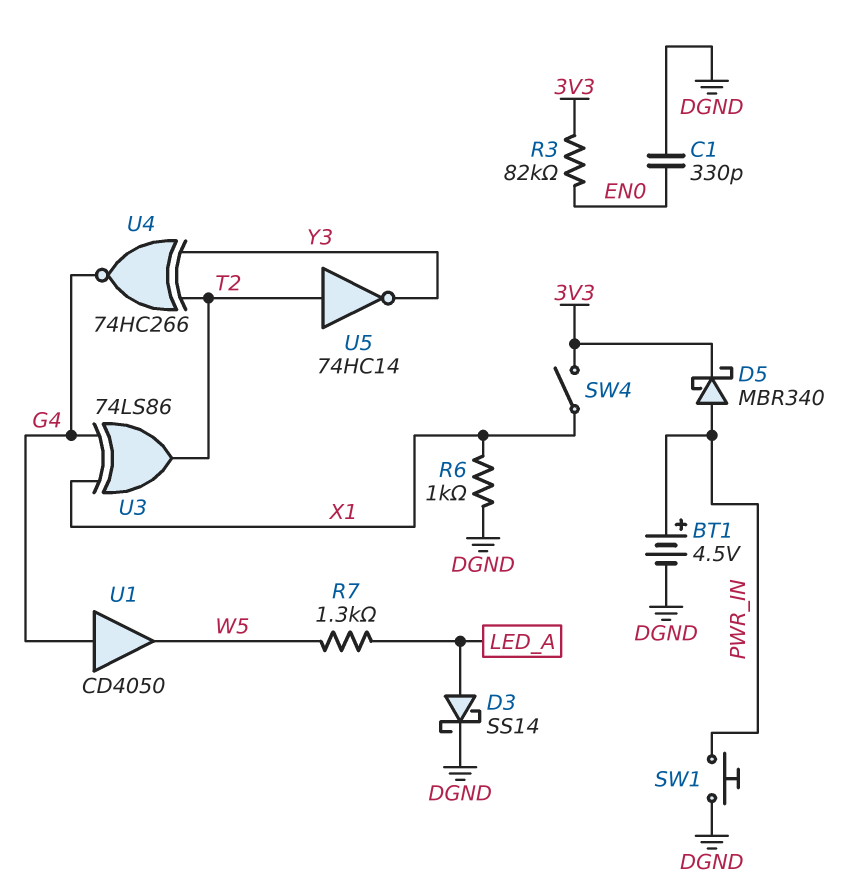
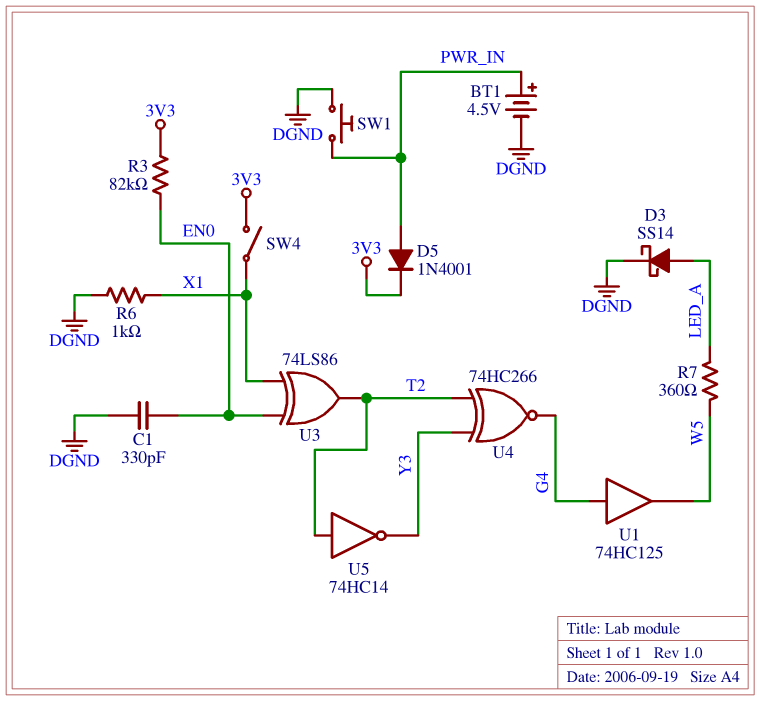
D5: schottky MBR340 (A PWR_IN, K 3V3) -> diode 1N4001 (A PWR_IN, K 3V3)
R7: 1.3k (LED_A, W5) -> 360 (LED_A, W5)
U1: buffer CD4050 (in G4, out W5) -> buffer 74HC125 (in G4, out W5)
U3: XOR 74LS86 (in G4, in X1, out T2) -> XOR 74LS86 (in EN0, in X1, out T2)

